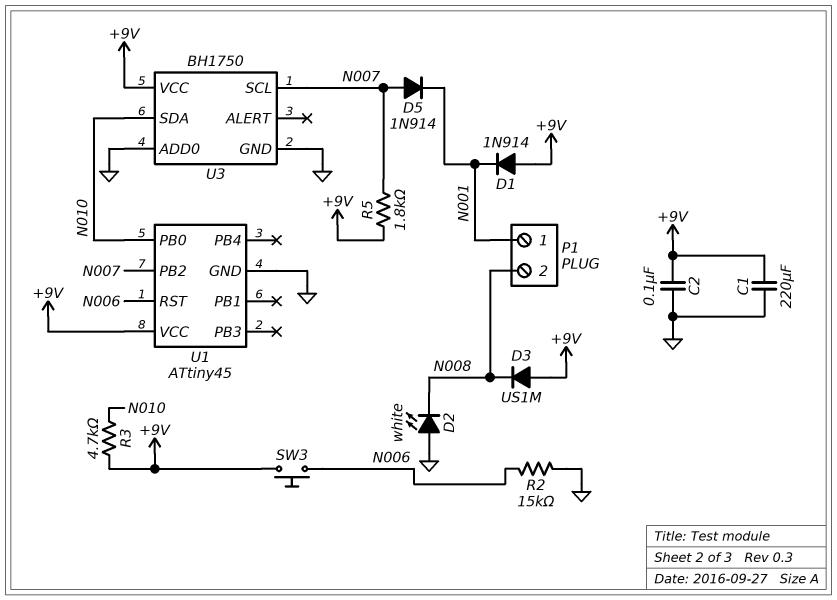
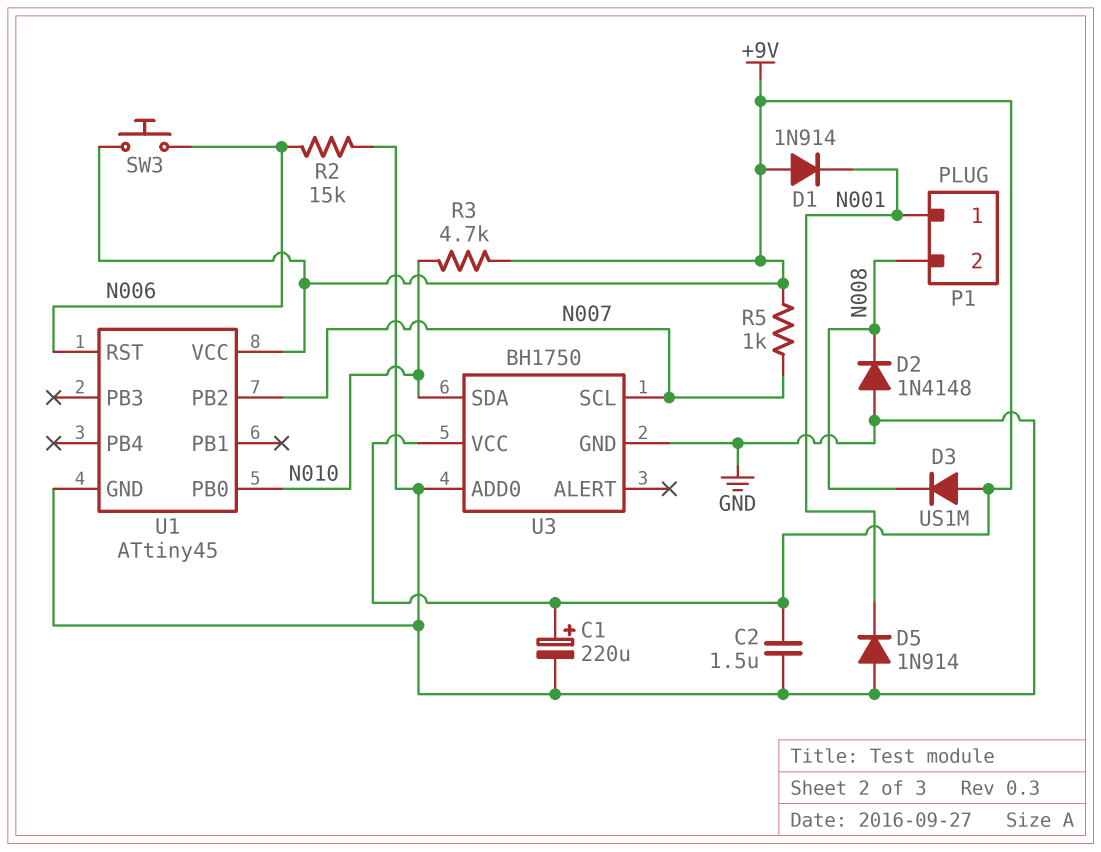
C1: 220uF (+9V, GND) -> 220uF (plus +9V, minus GND)
C2: 100nF (+9V, GND) -> 1.5uF (+9V, GND)
D2: LED white (A GND, K N008) -> diode 1N4148 (A GND, K N008)
D5: diode 1N914 (A N007, K N001) -> diode 1N914 (A GND, K N001)
R5: 1.8k (+9V, N007) -> 1k (+9V, N007)

